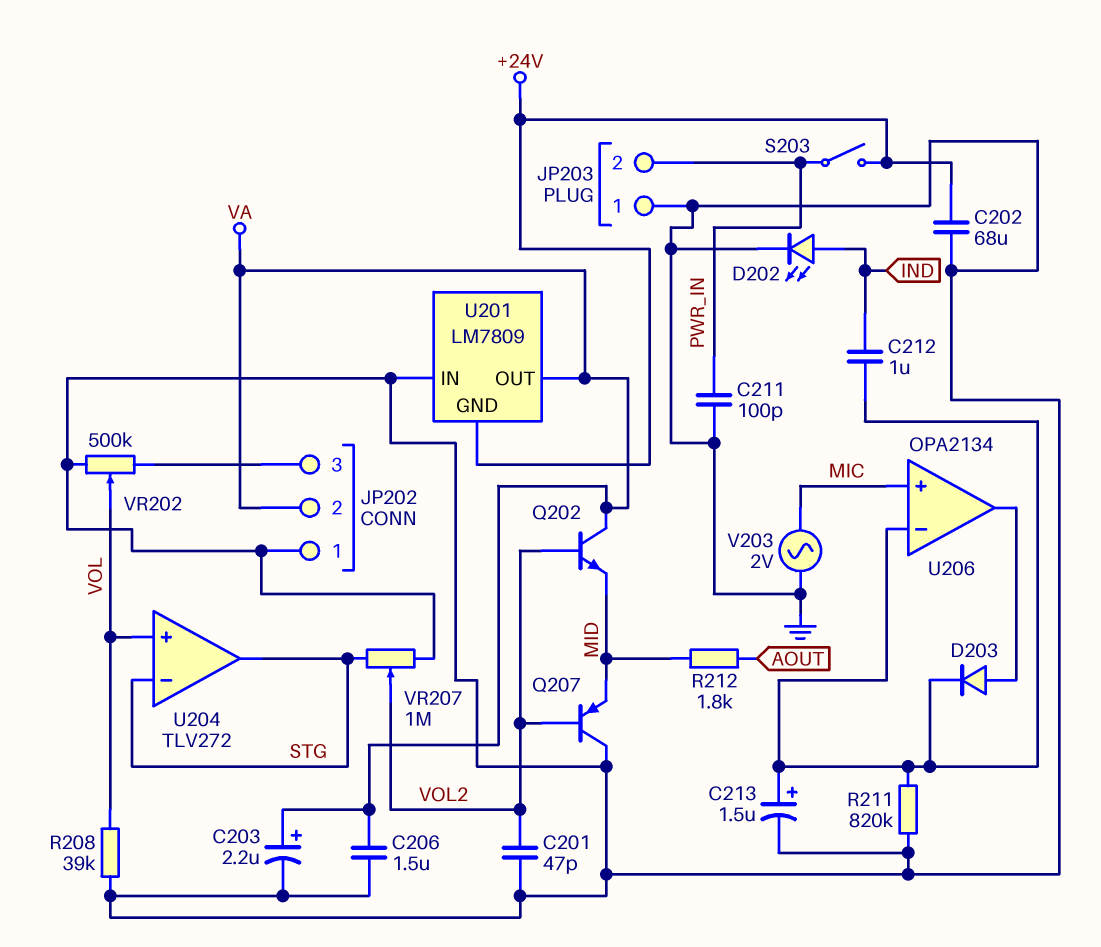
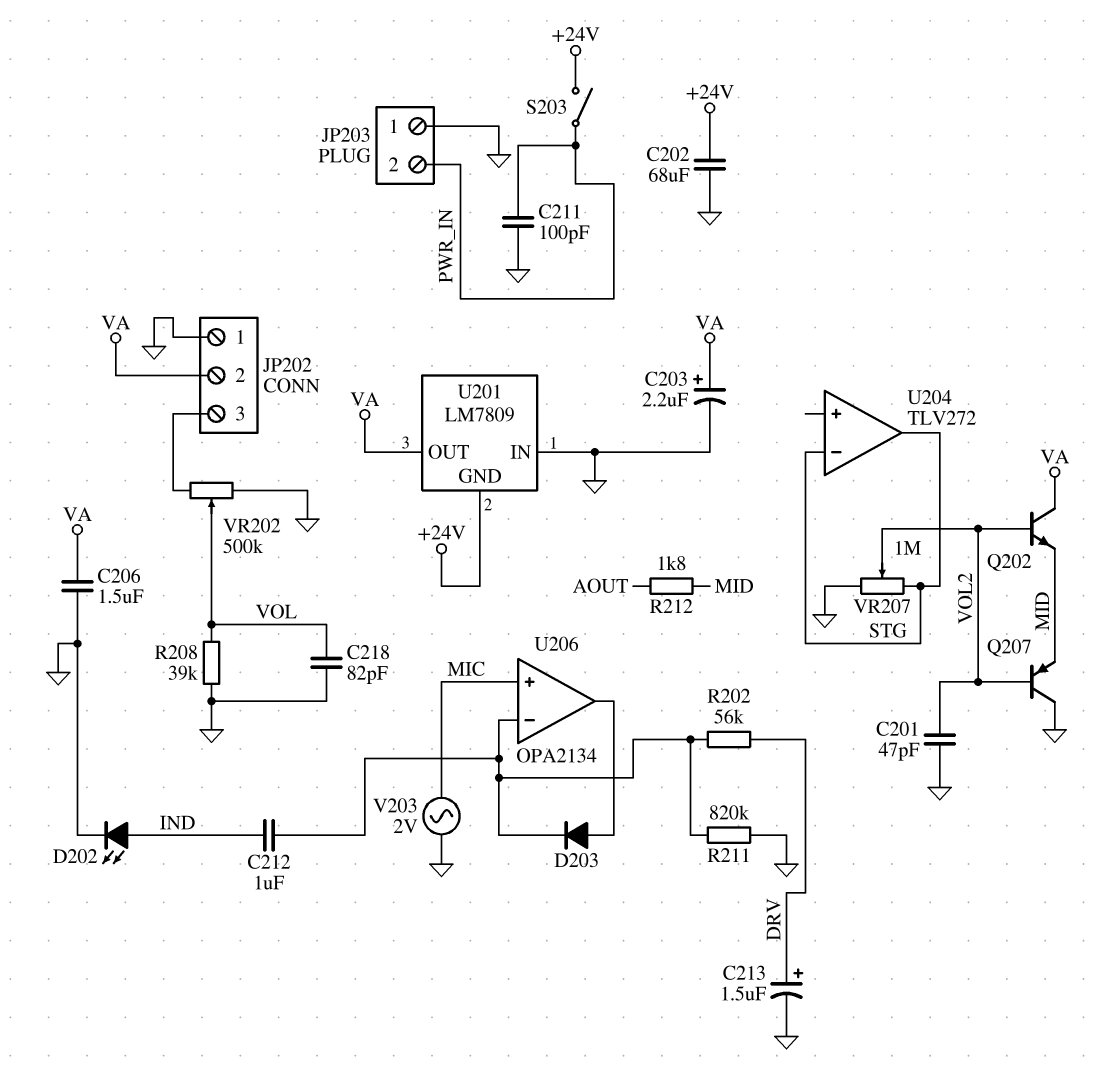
C213: 1.5uF (plus U206/in-, minus GND) -> 1.5uF (plus DRV, minus GND)
C218: none -> 82pF (GND, VOL)
R202: none -> 56k (DRV, U206/in-)
U204 pin in+: VOL -> none

